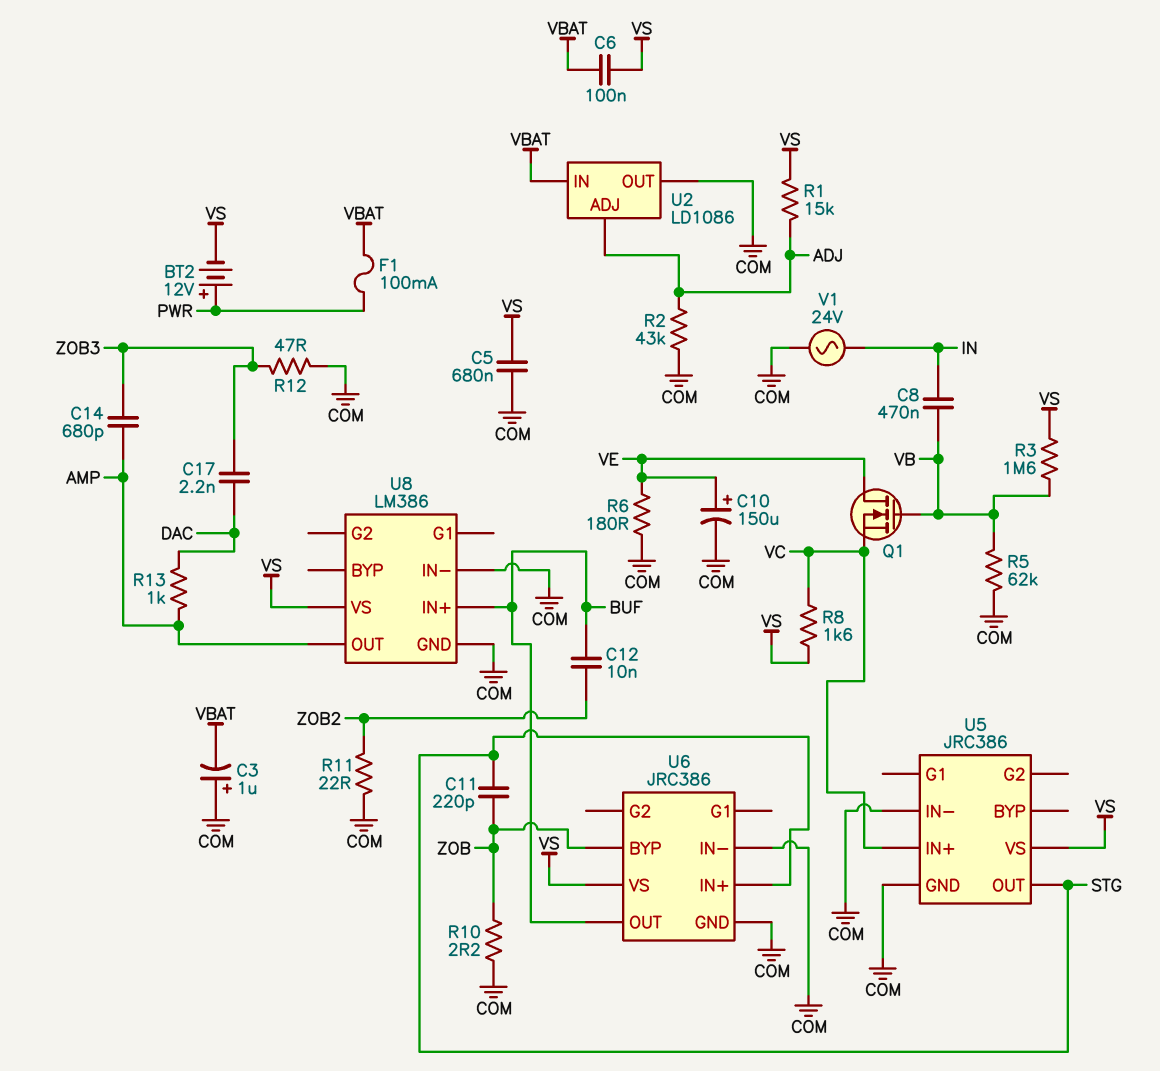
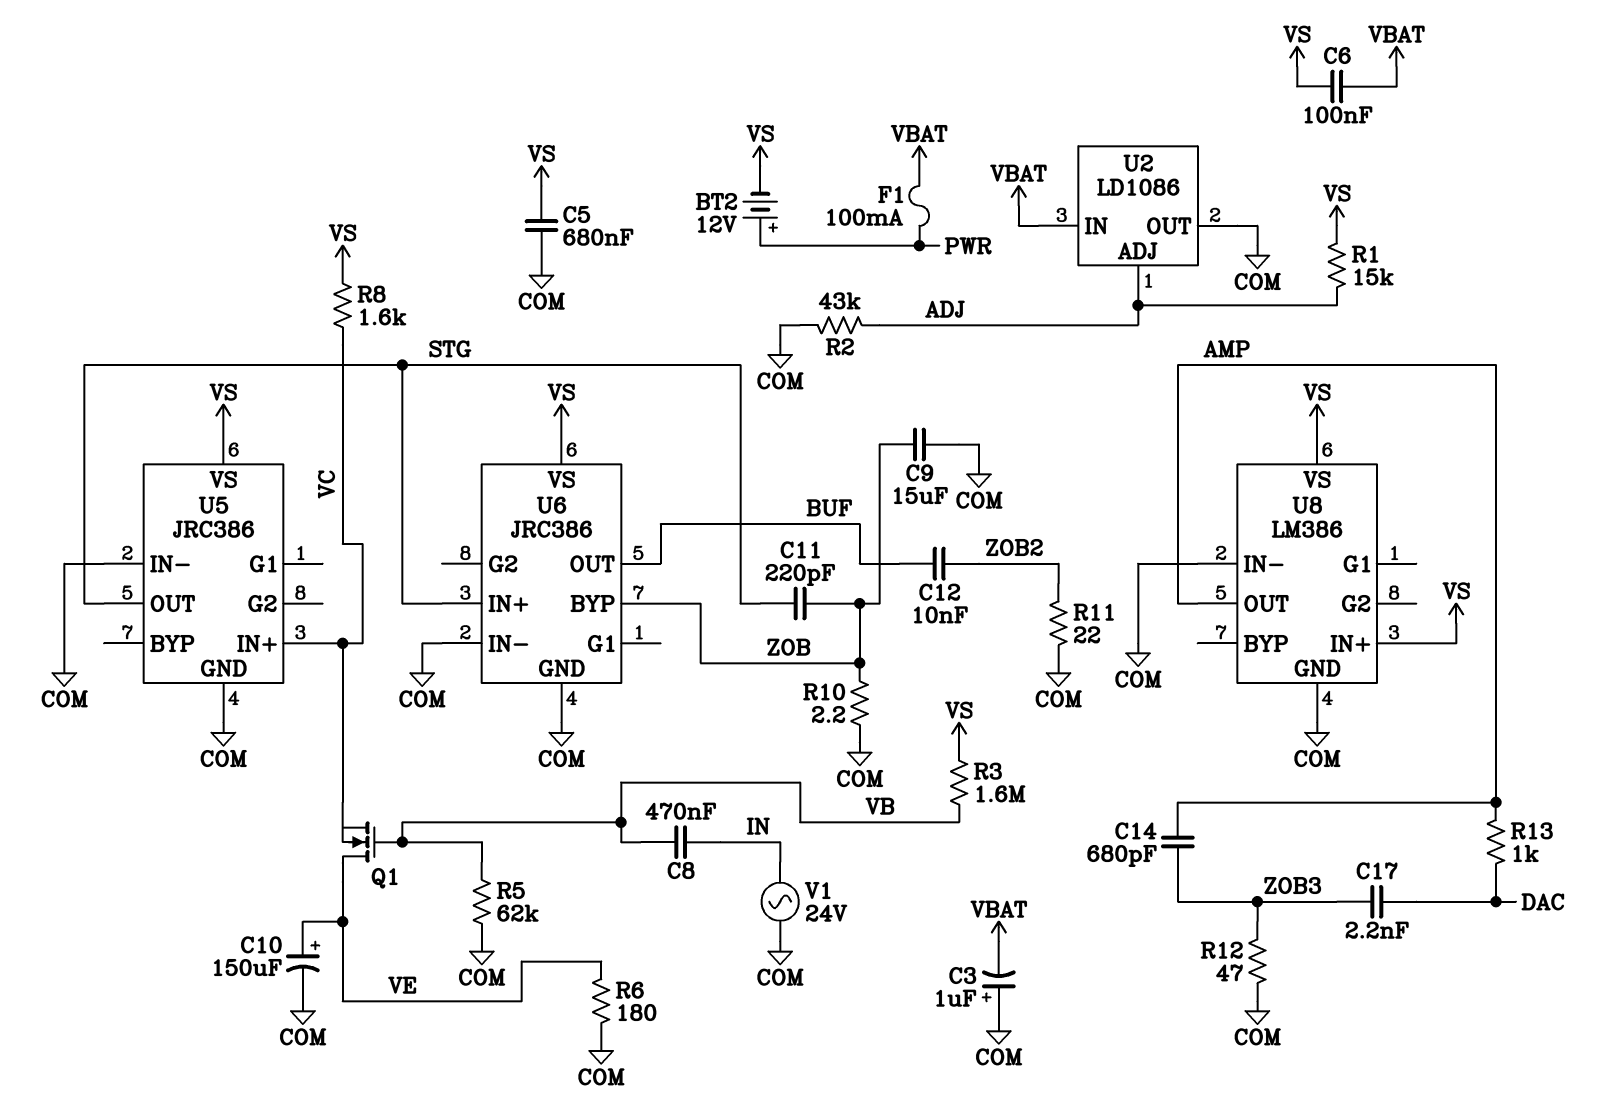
C9: none -> 15uF (COM, ZOB)
U8 pin IN+: BUF -> VS

